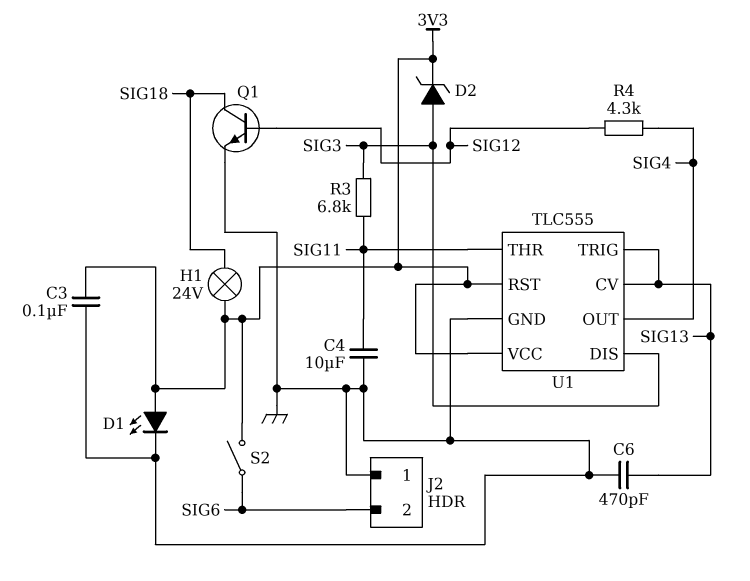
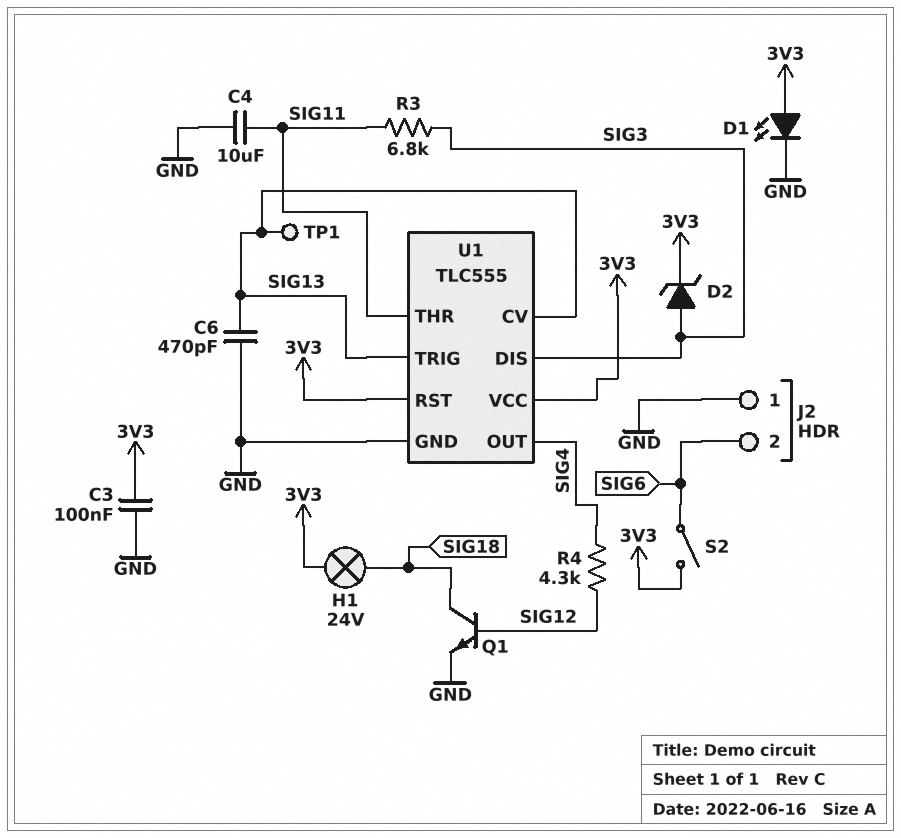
TP1: none -> test point (SIG13)

